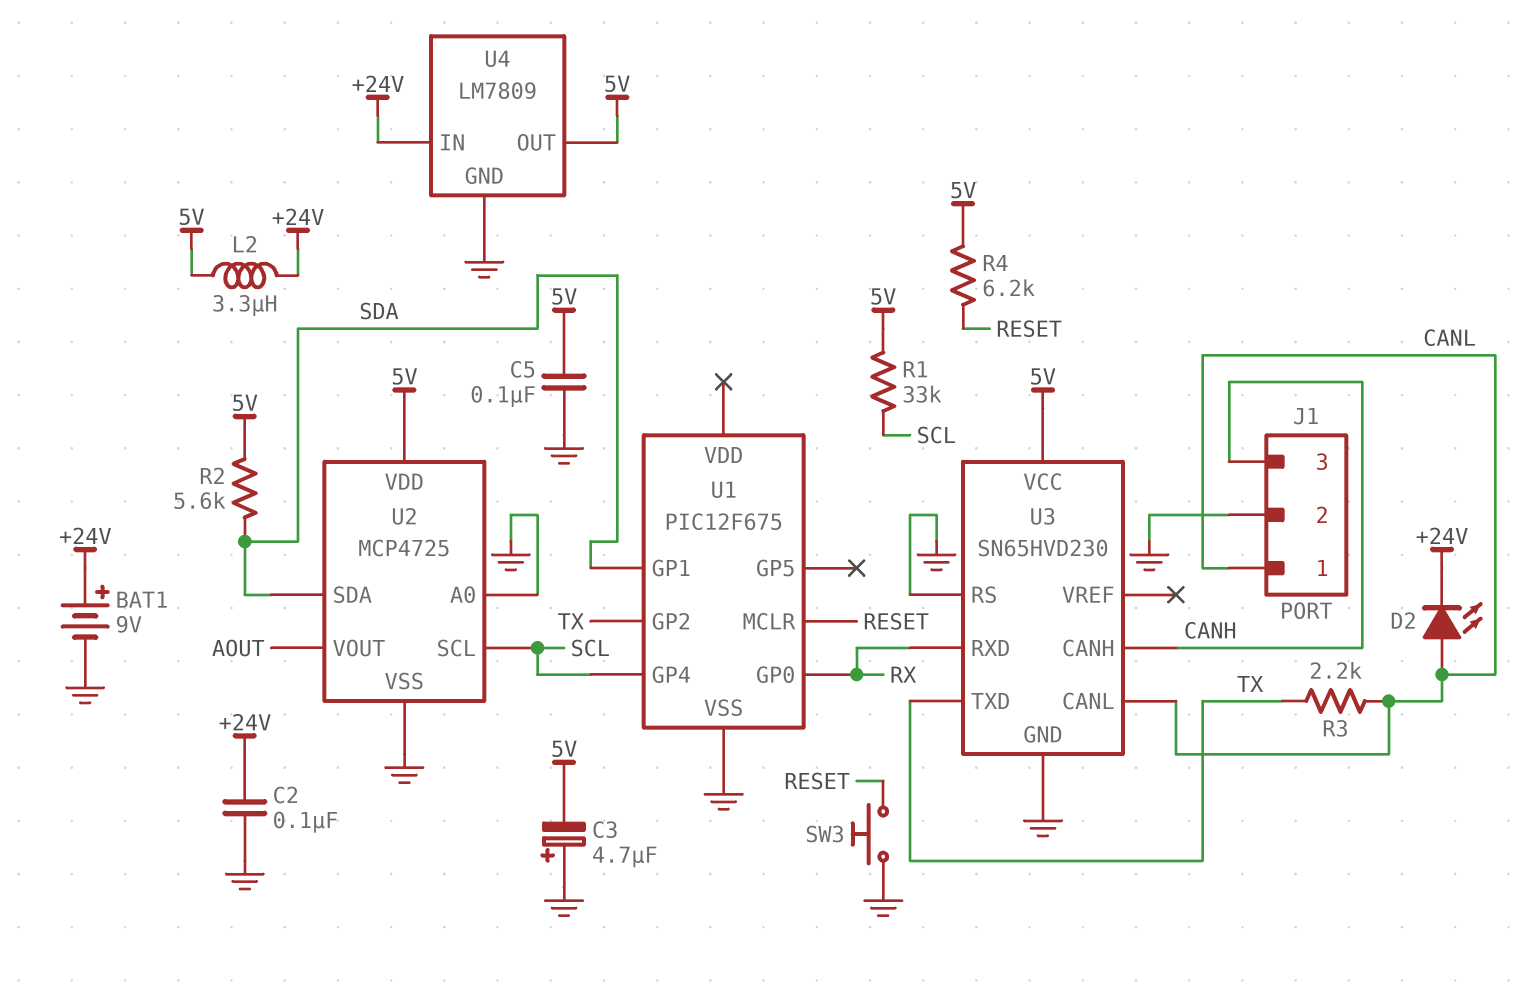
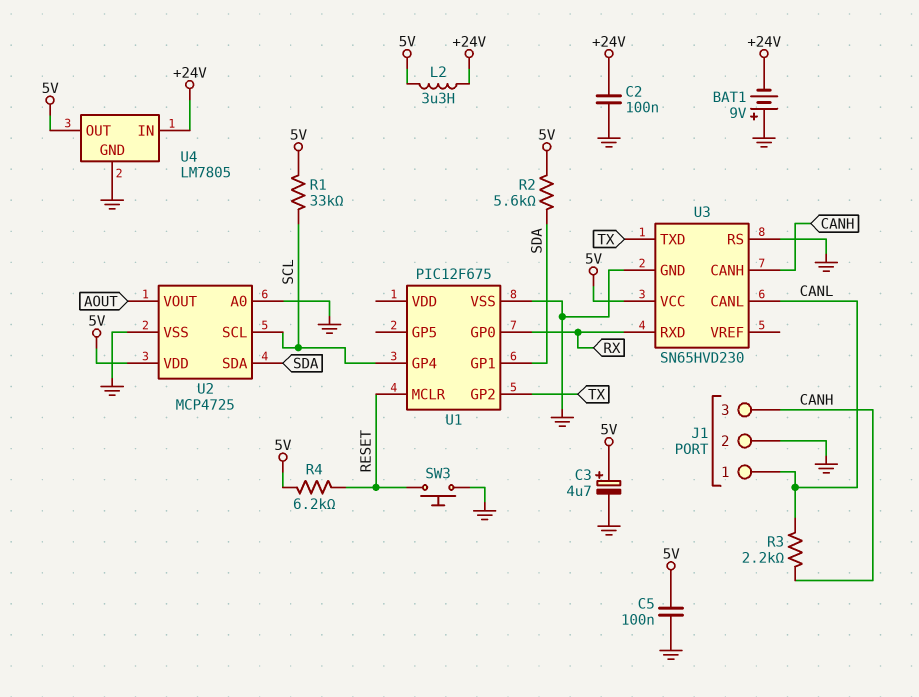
BAT1: 9V (plus +24V, minus GND) -> 9V (plus GND, minus +24V)
C3: 4.7uF (plus GND, minus 5V) -> 4.7uF (plus 5V, minus GND)
D2: LED (A CANL, K +24V) -> none
R3: 2.2k (CANL, TX) -> 2.2k (CANH, CANL)
U4: LM7809 -> LM7805

